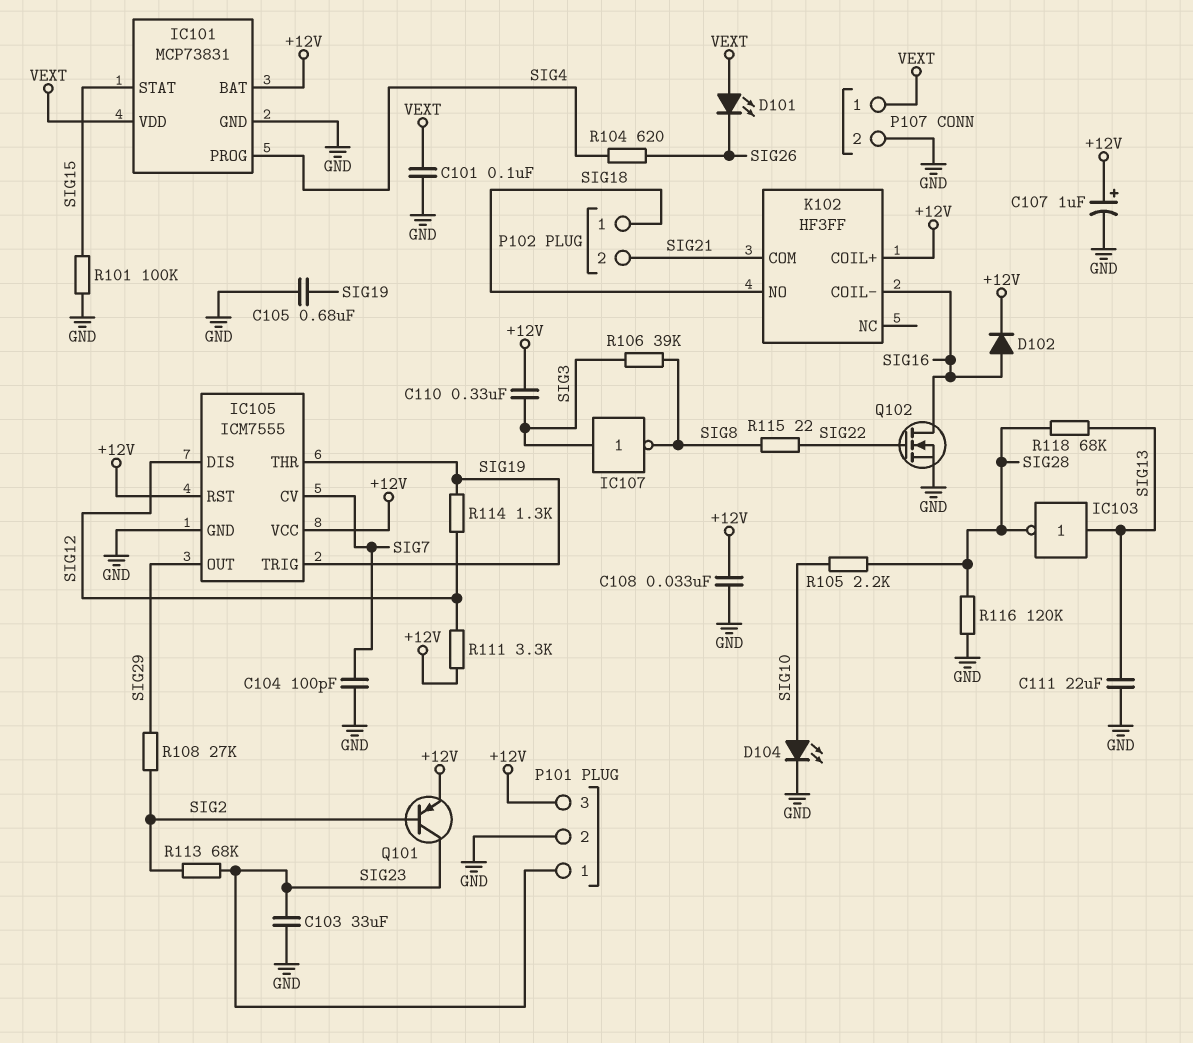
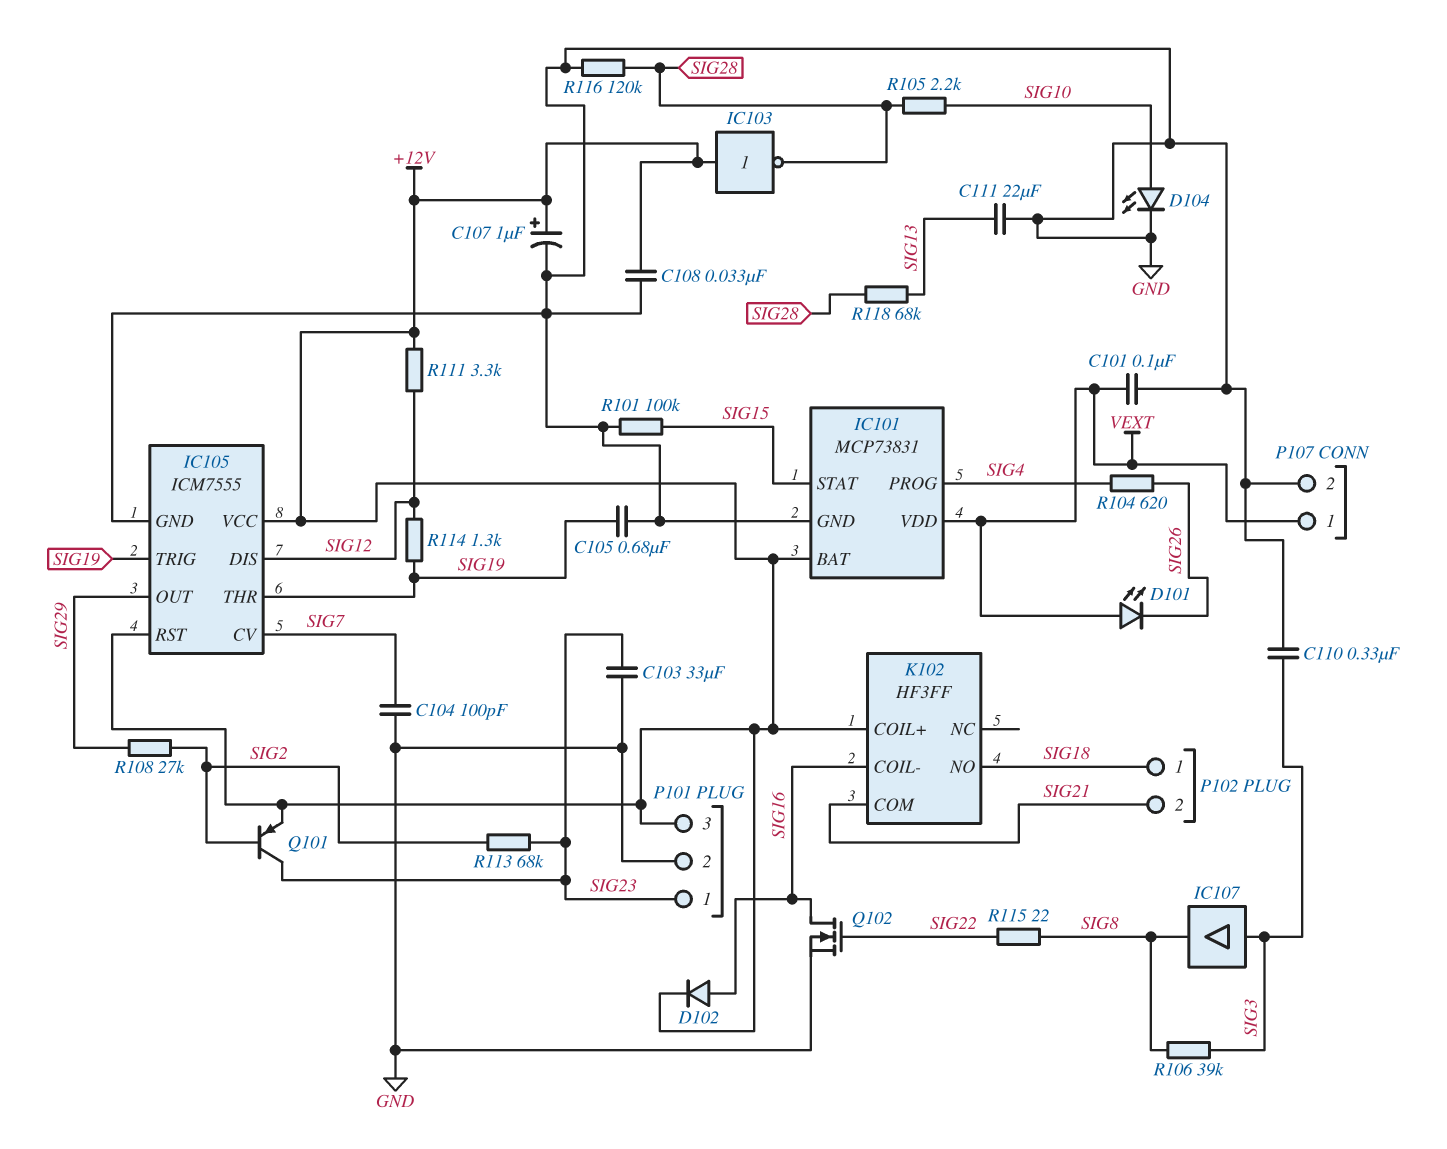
C110: 330nF (+12V, SIG3) -> 330nF (GND, SIG3)
IC103: NOT (in SIG13, out SIG28) -> NOT (in +12V, out SIG28)
IC107: NOT (in SIG3, out SIG8) -> buffer (in SIG3, out SIG8)

